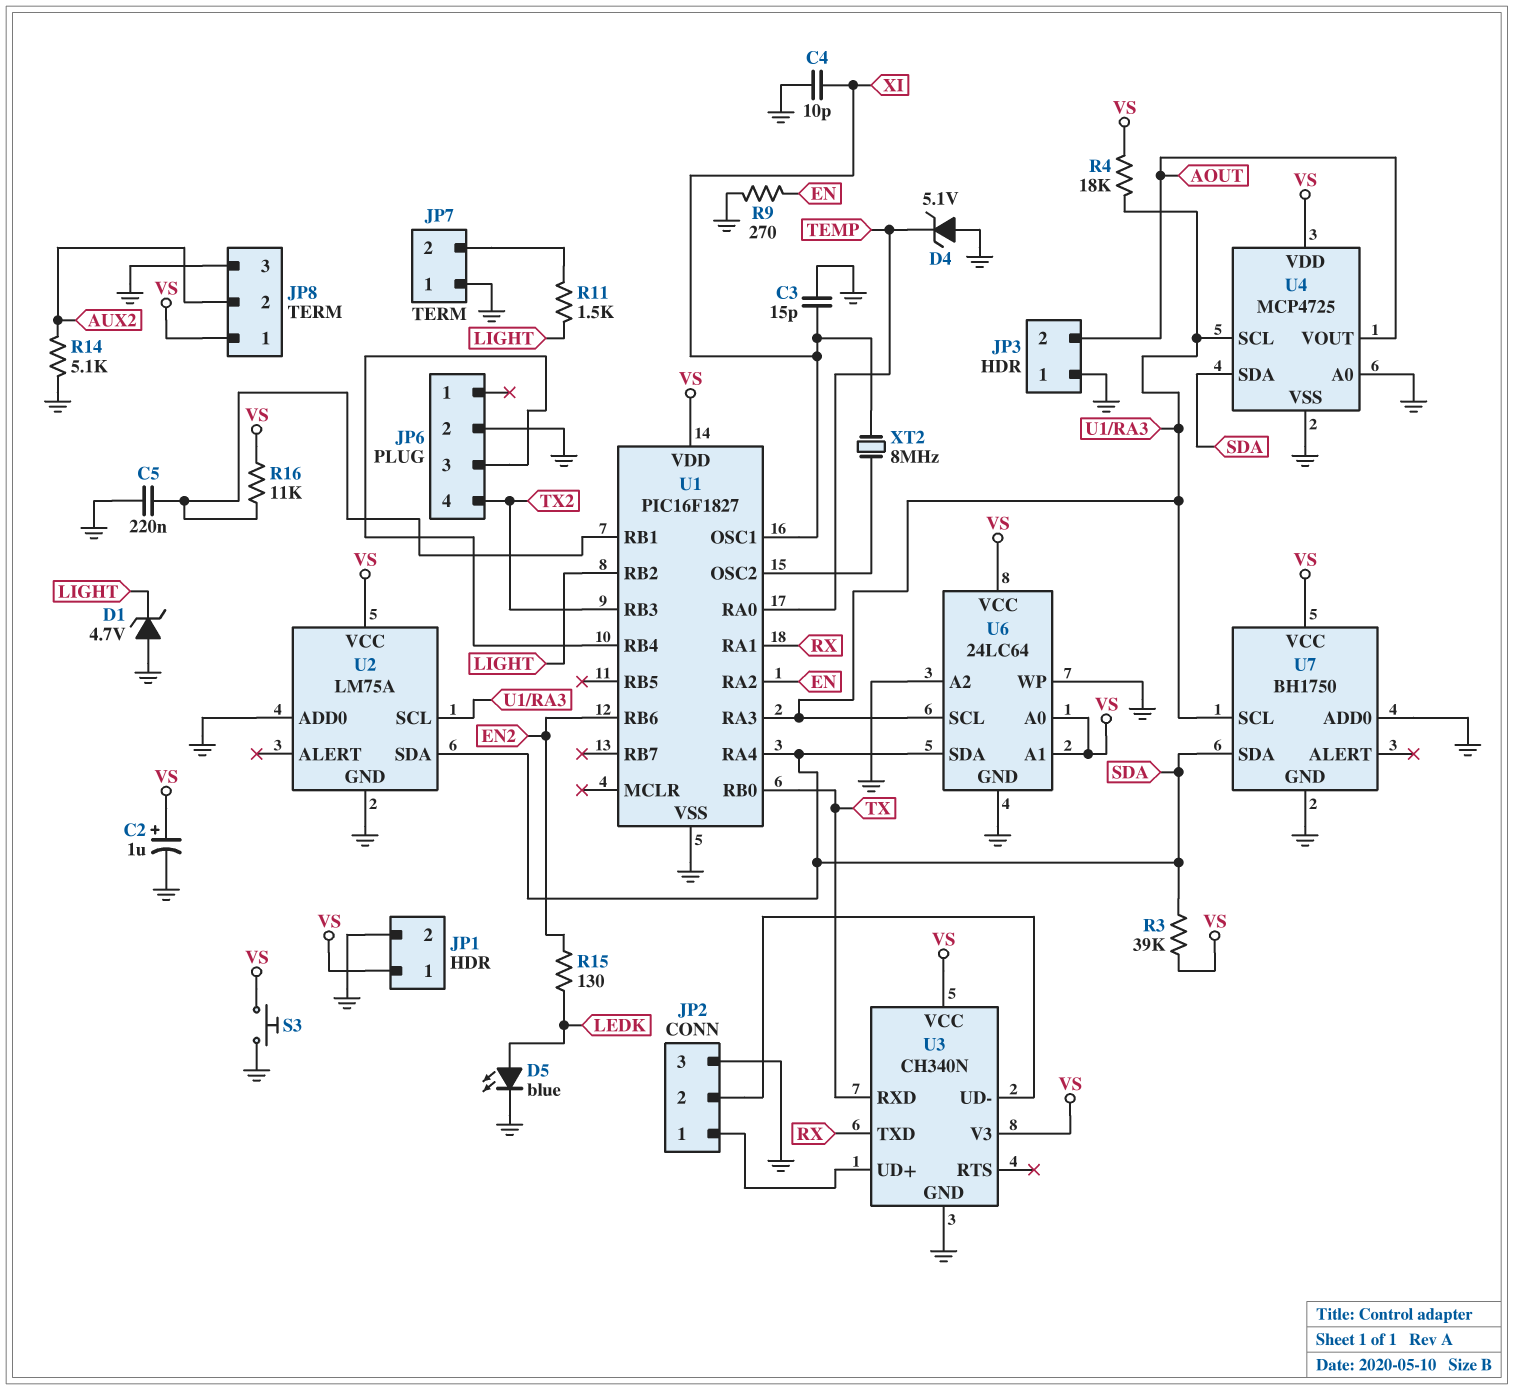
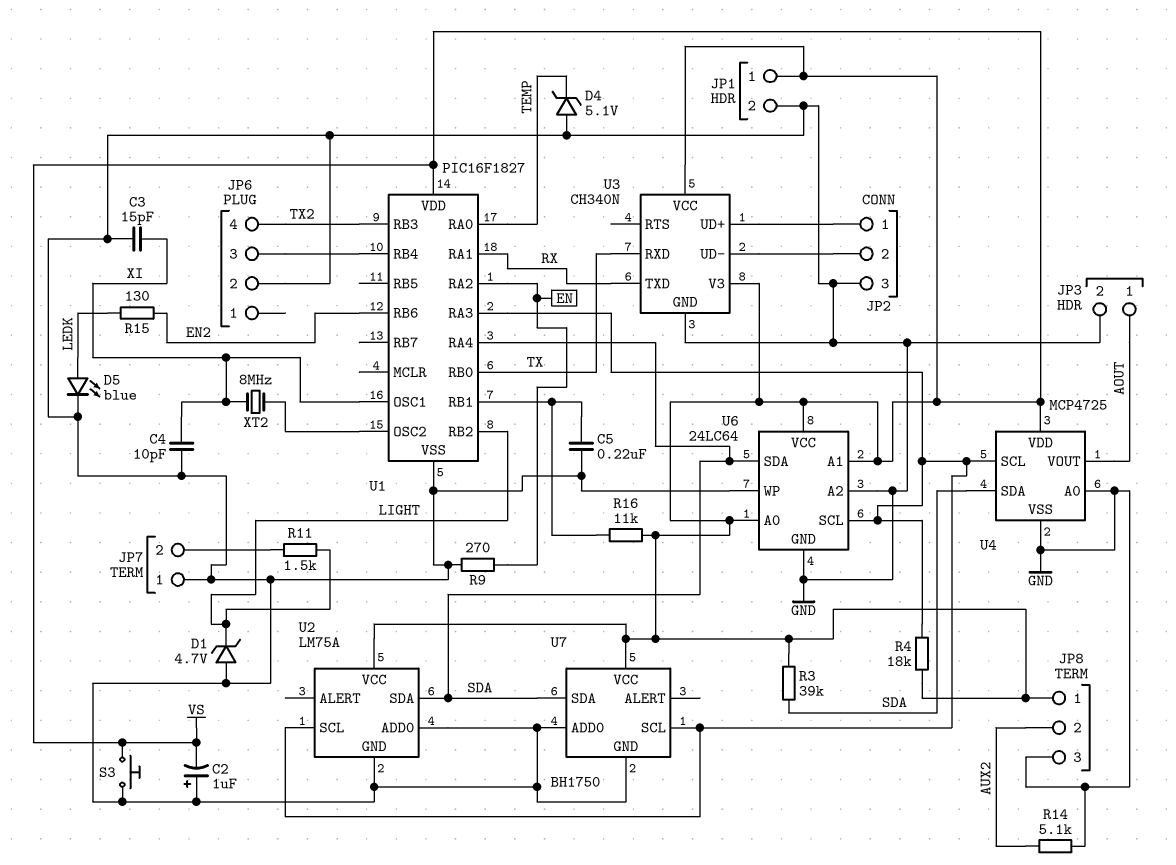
C2: 1uF (plus VS, minus GND) -> 1uF (plus GND, minus VS)
JP3 pin 1: GND -> AOUT
JP3 pin 2: AOUT -> GND

